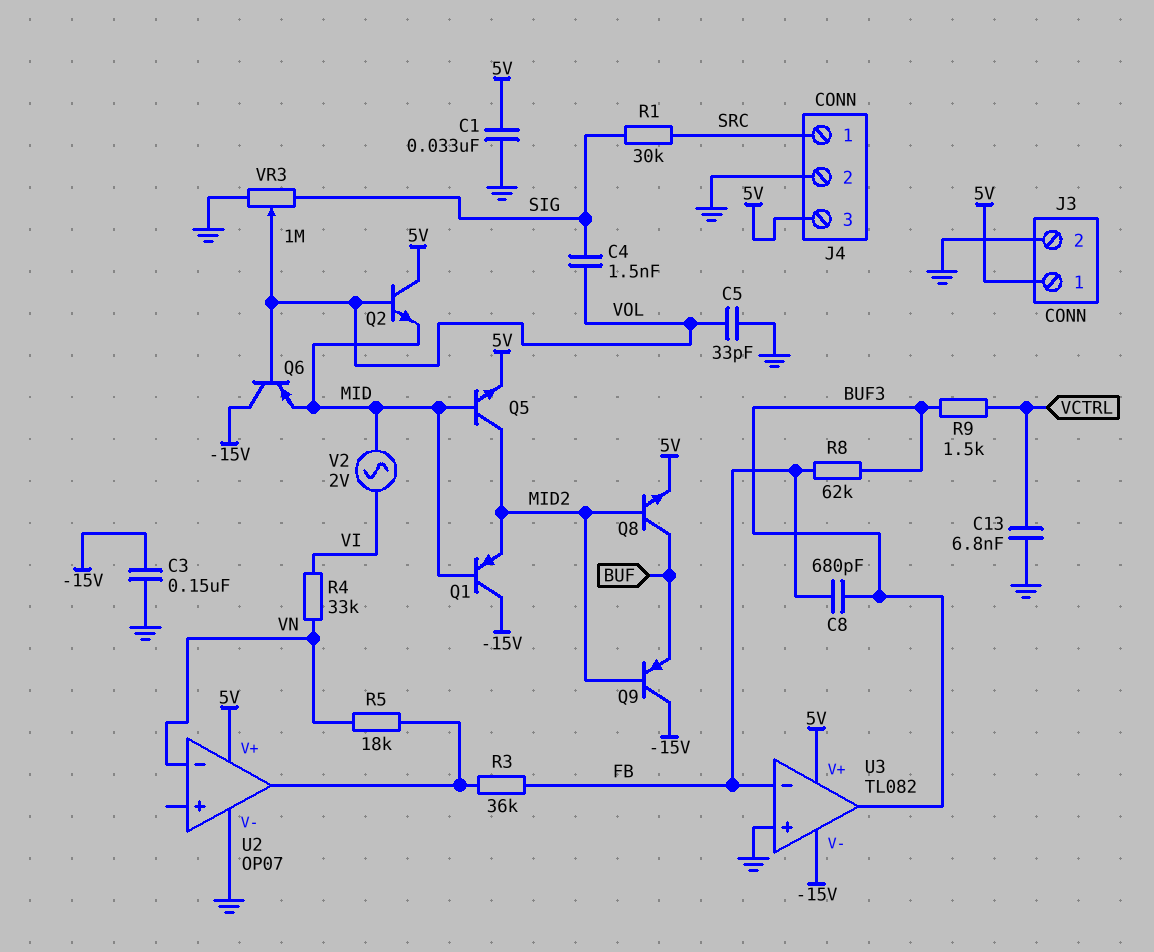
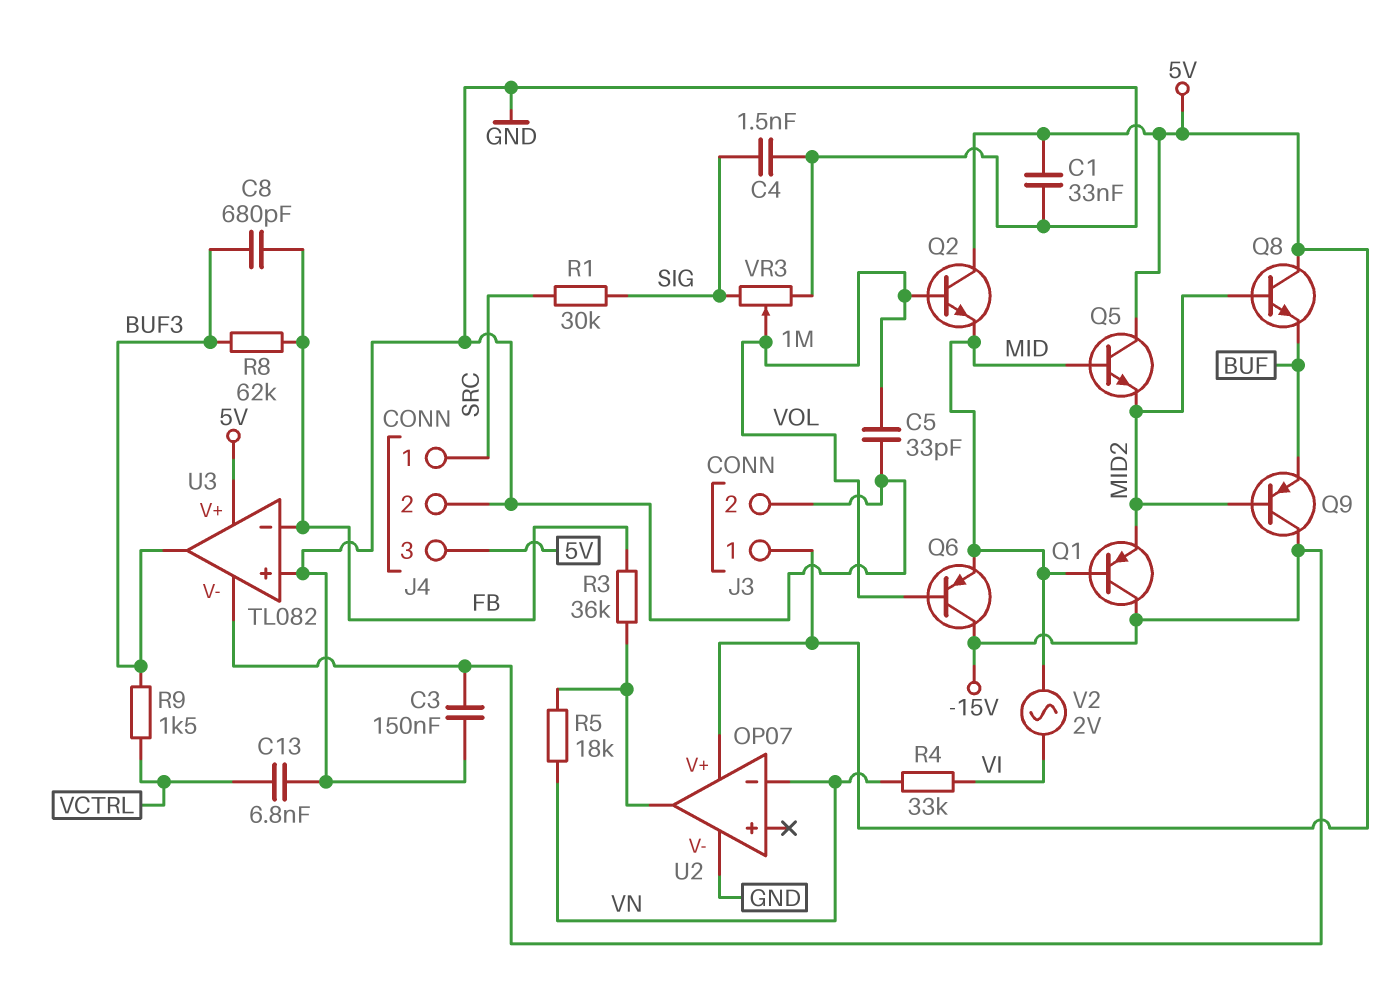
C4: 1.5nF (SIG, VOL) -> 1.5nF (GND, SIG)
Q5: NPN (B MID, C MID2, E 5V) -> NPN (B MID, C 5V, E MID2)
Q8: NPN (B MID2, C BUF, E 5V) -> NPN (B MID2, C 5V, E BUF)

